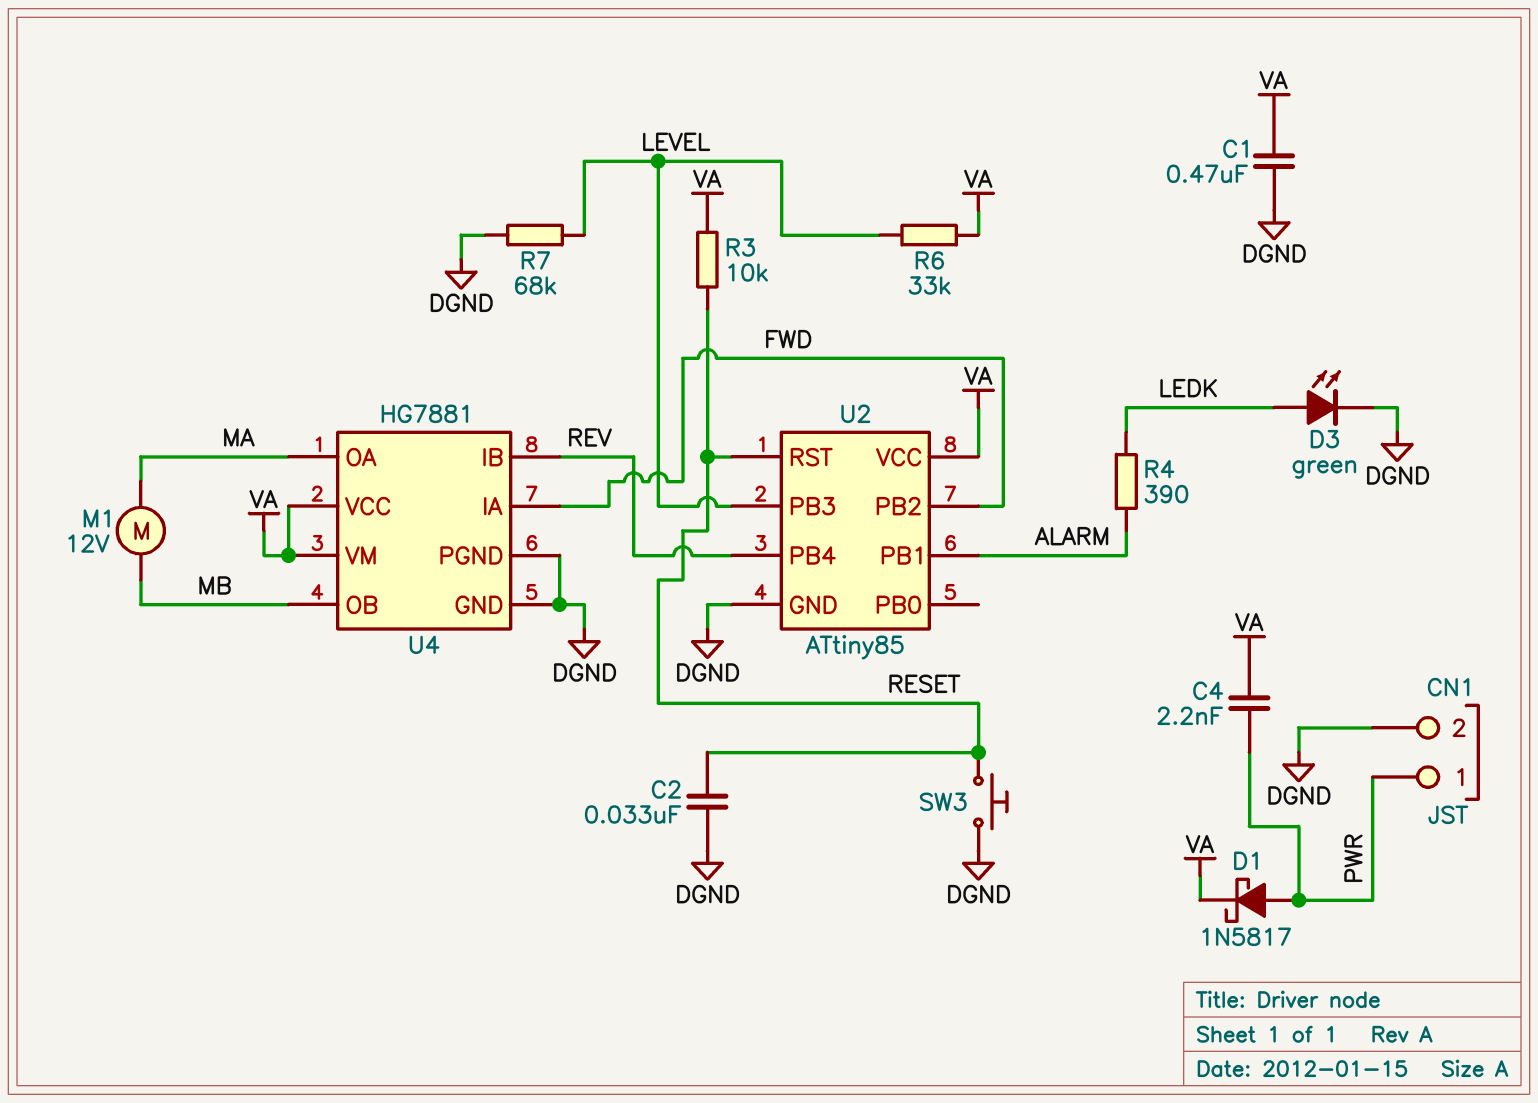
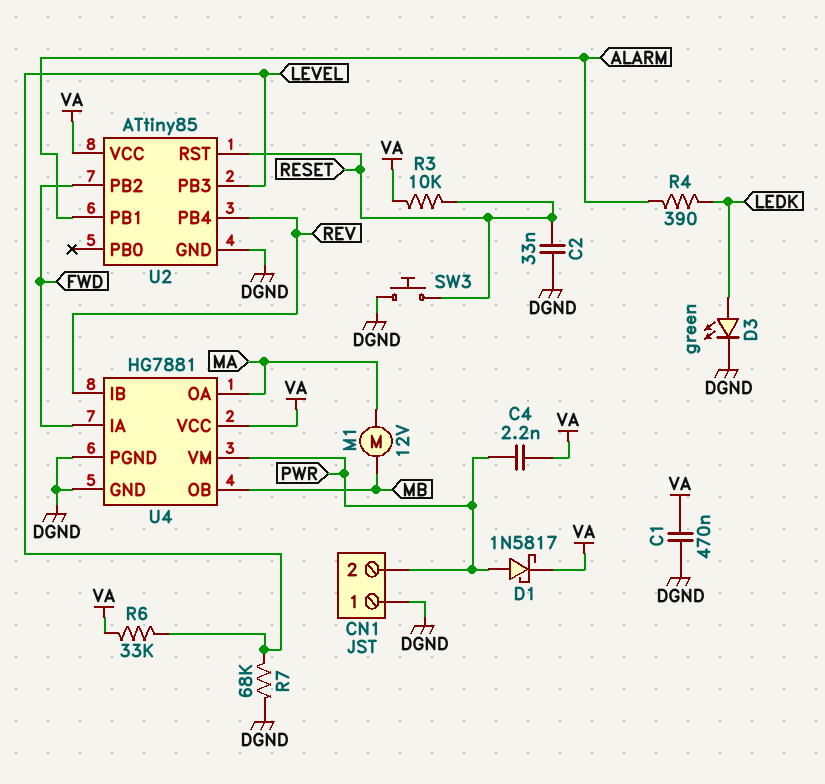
CN1 pin 1: PWR -> DGND
CN1 pin 2: DGND -> PWR
U4 pin VM: VA -> PWR

